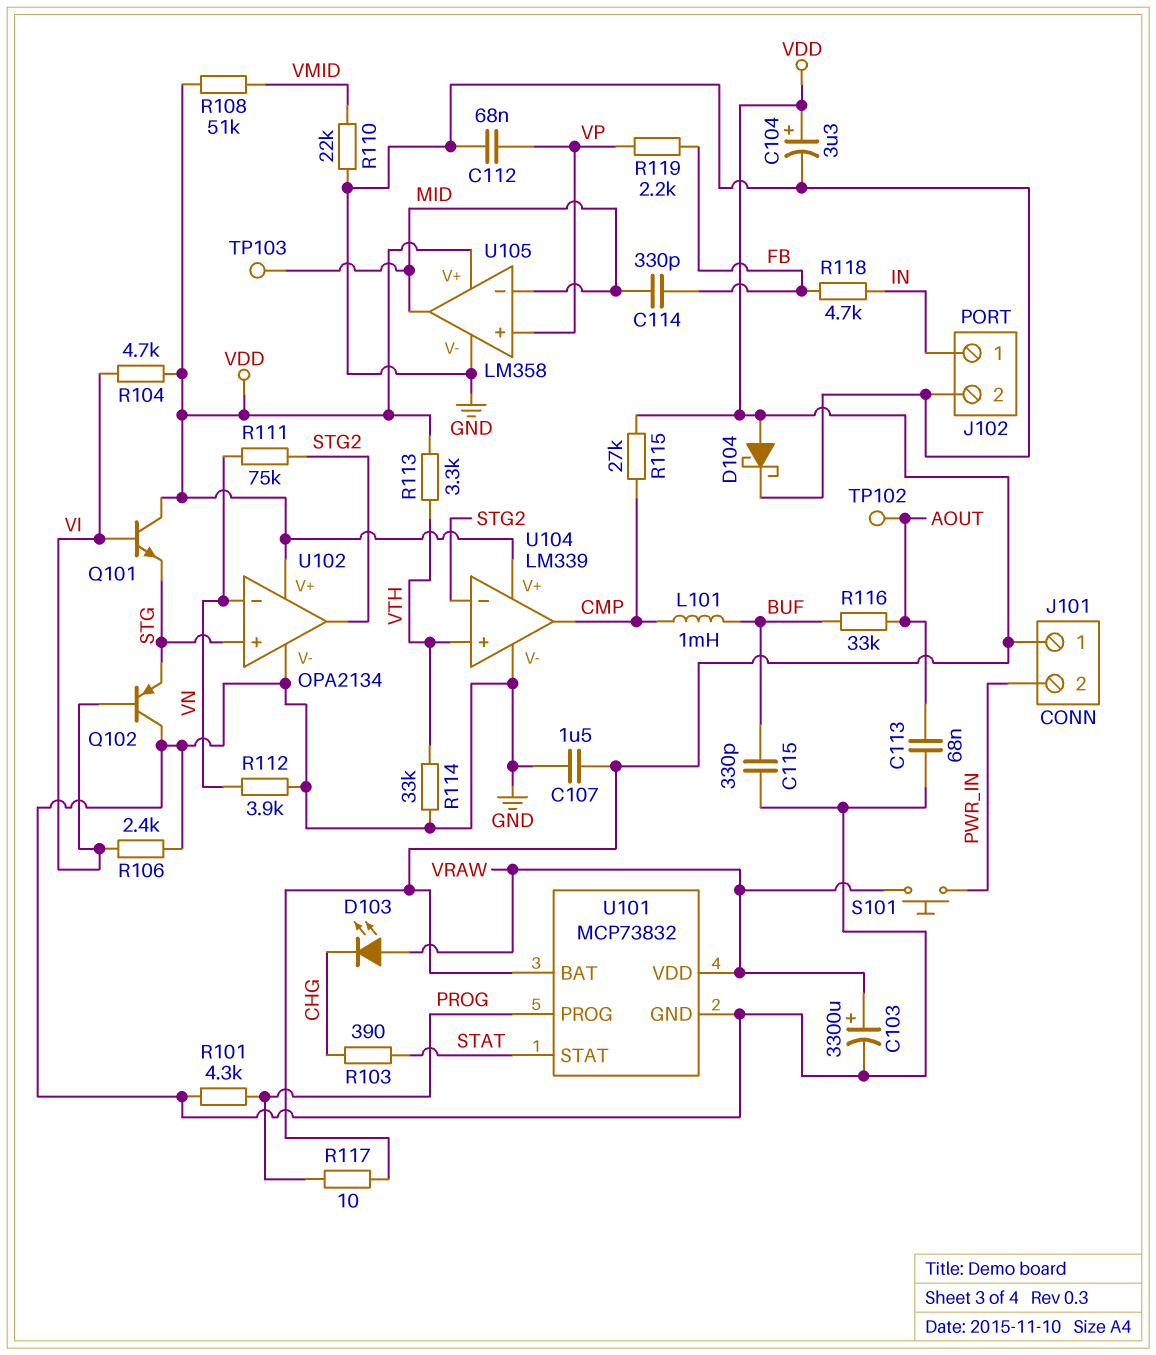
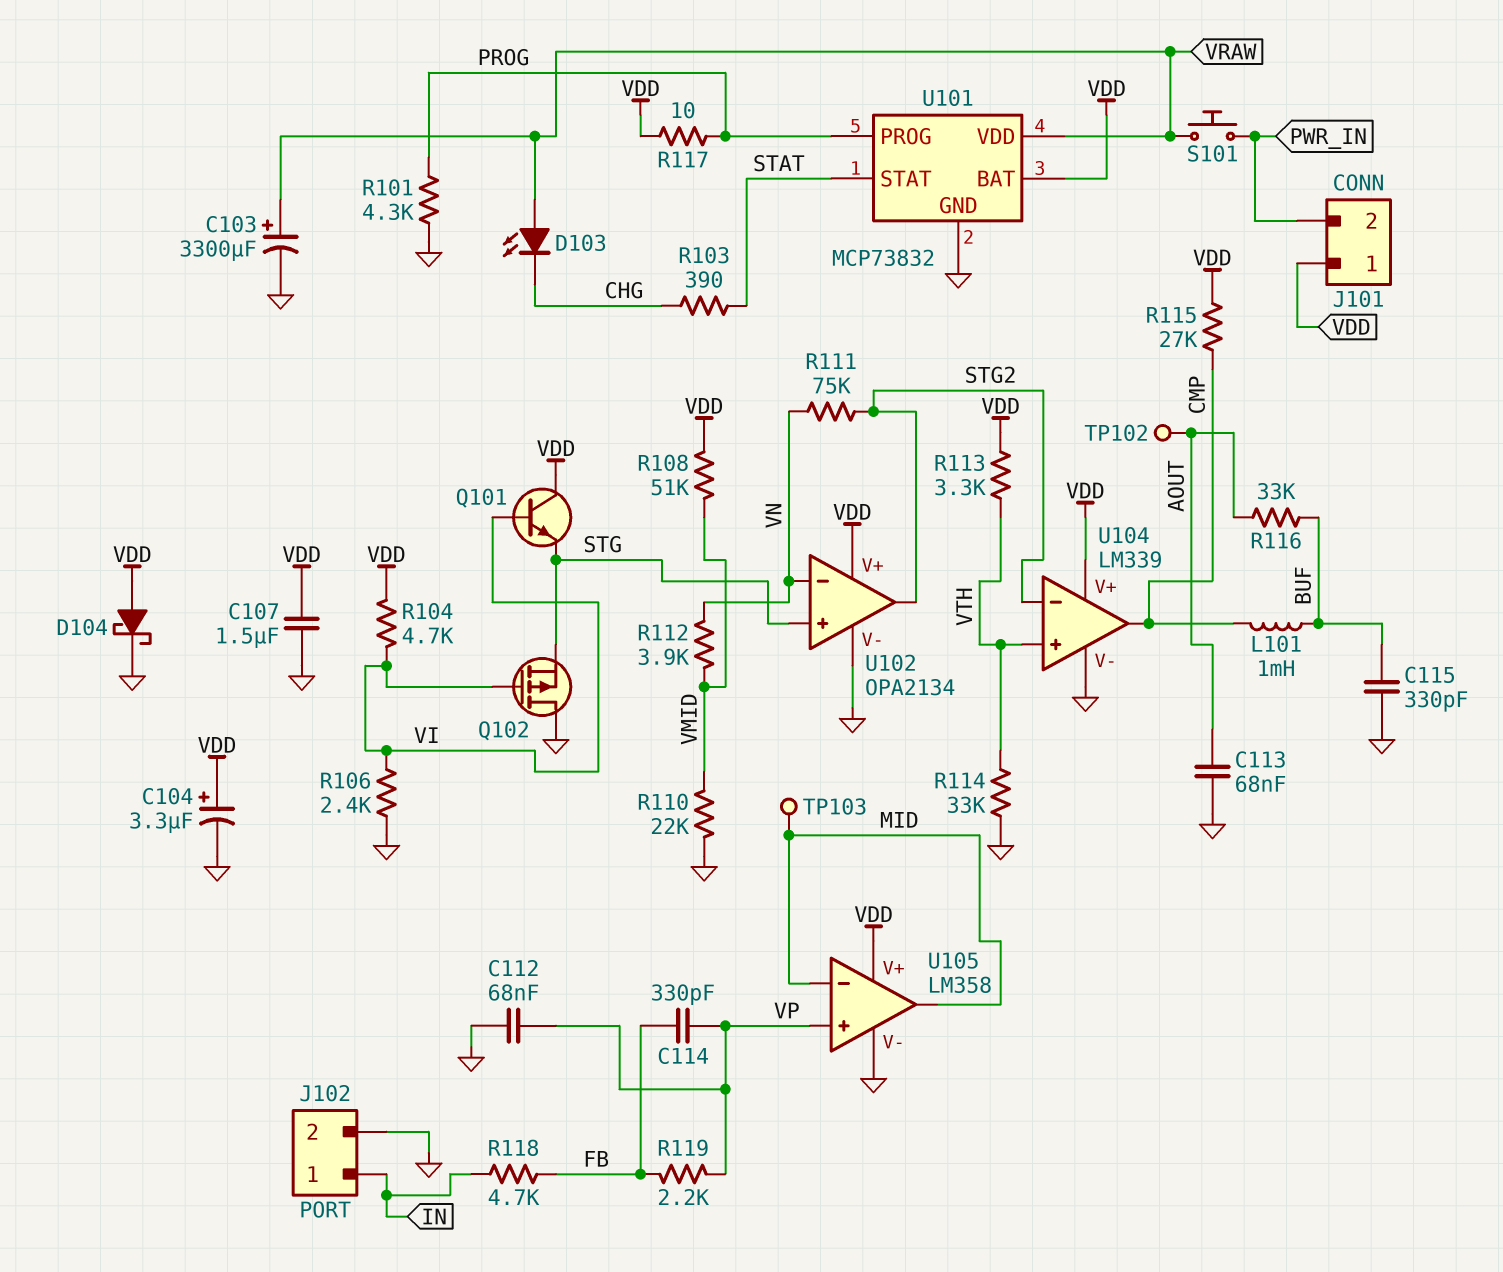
C114: 330pF (FB, MID) -> 330pF (FB, VP)
Q102: PNP (B VI, C GND, E STG) -> PMOS (G VI, D GND, S STG)
R112: 3.9k (GND, VN) -> 3.9k (VMID, VN)

